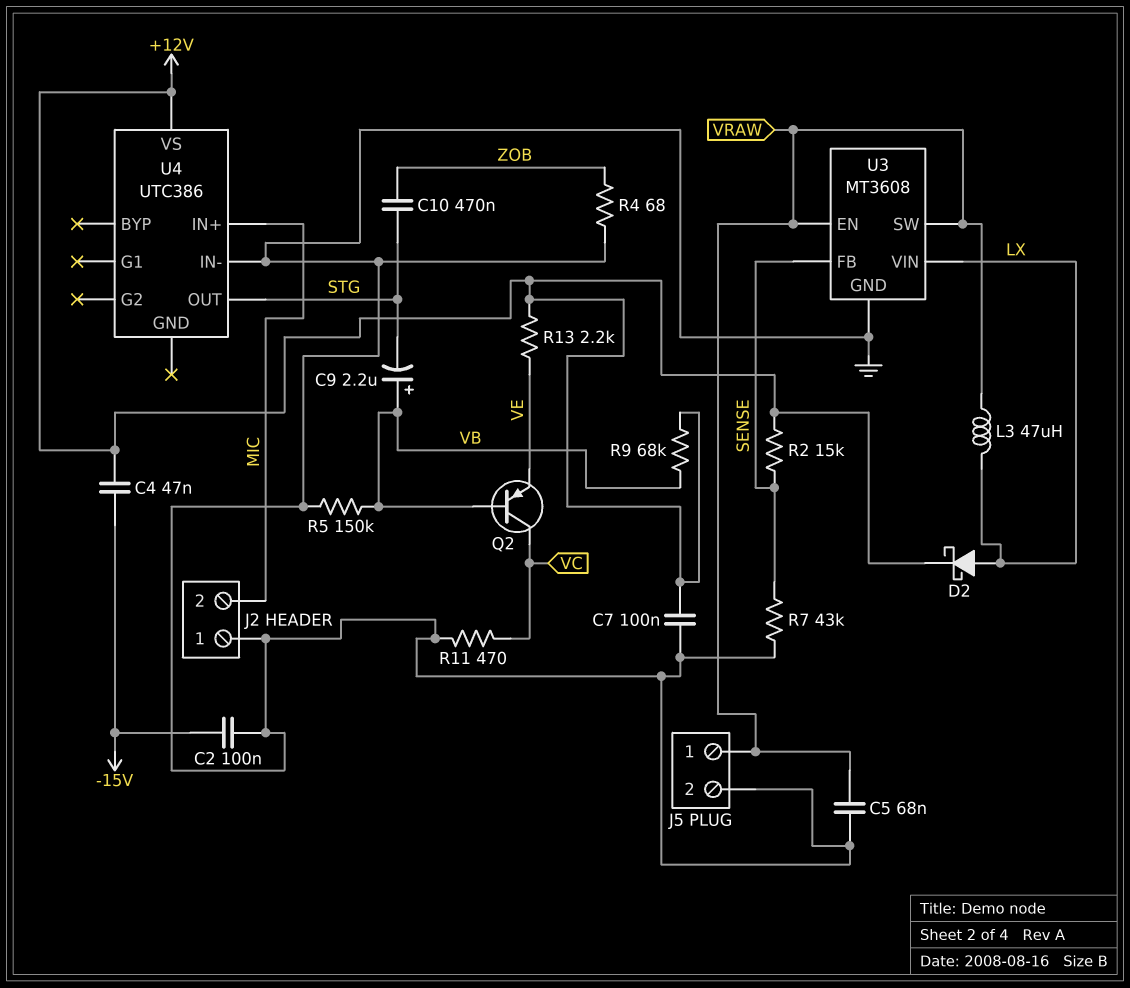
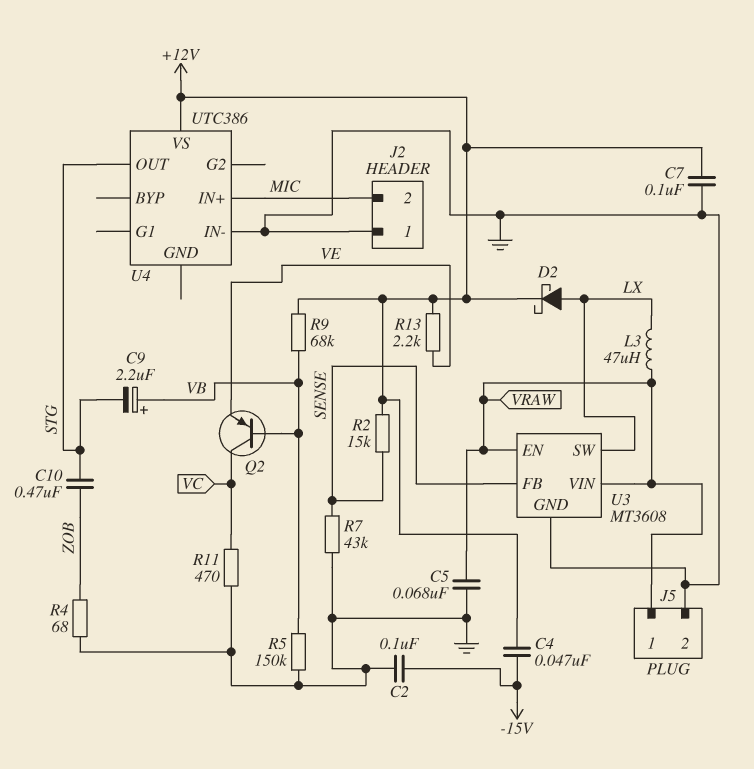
U3 pin SW: VRAW -> LX
U3 pin VIN: LX -> VRAW

